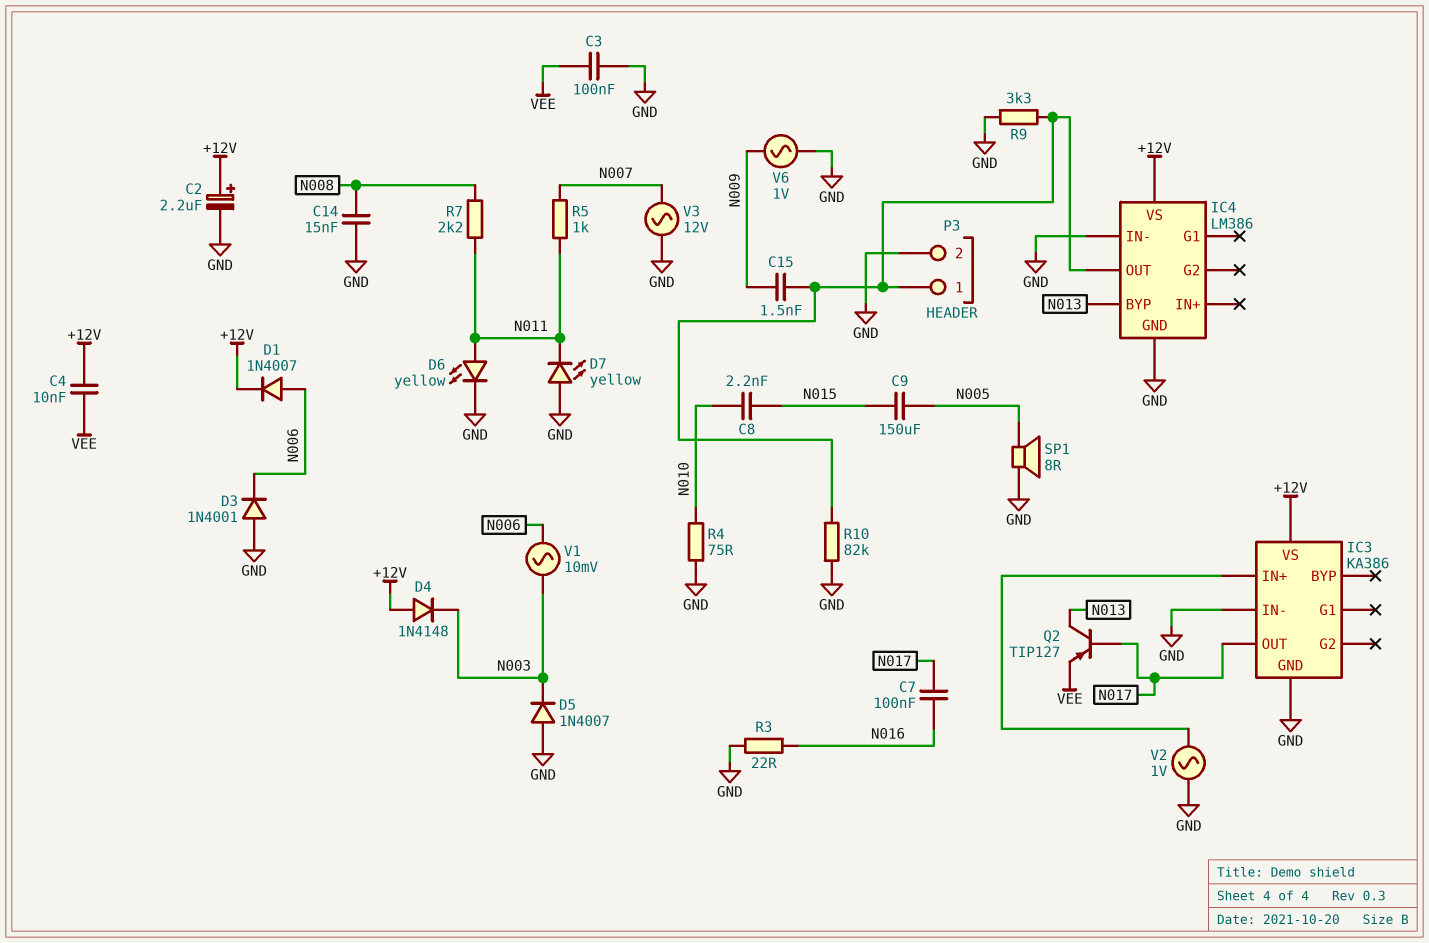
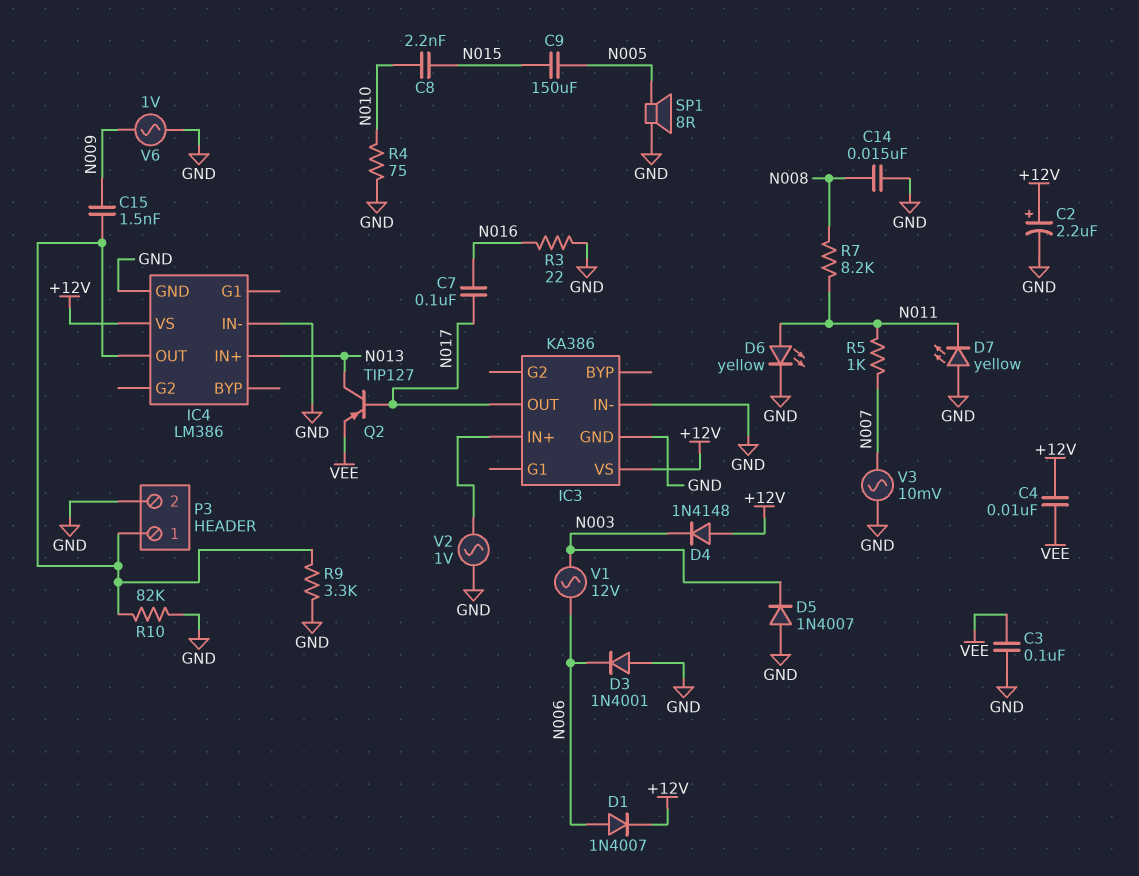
IC4 pin BYP: N013 -> none
IC4 pin IN+: none -> N013
R7: 2.2k (N008, N011) -> 8.2k (N008, N011)
V1: AC 10mV (N003, N006) -> AC 12V (N003, N006)
V3: AC 12V (GND, N007) -> AC 10mV (GND, N007)

